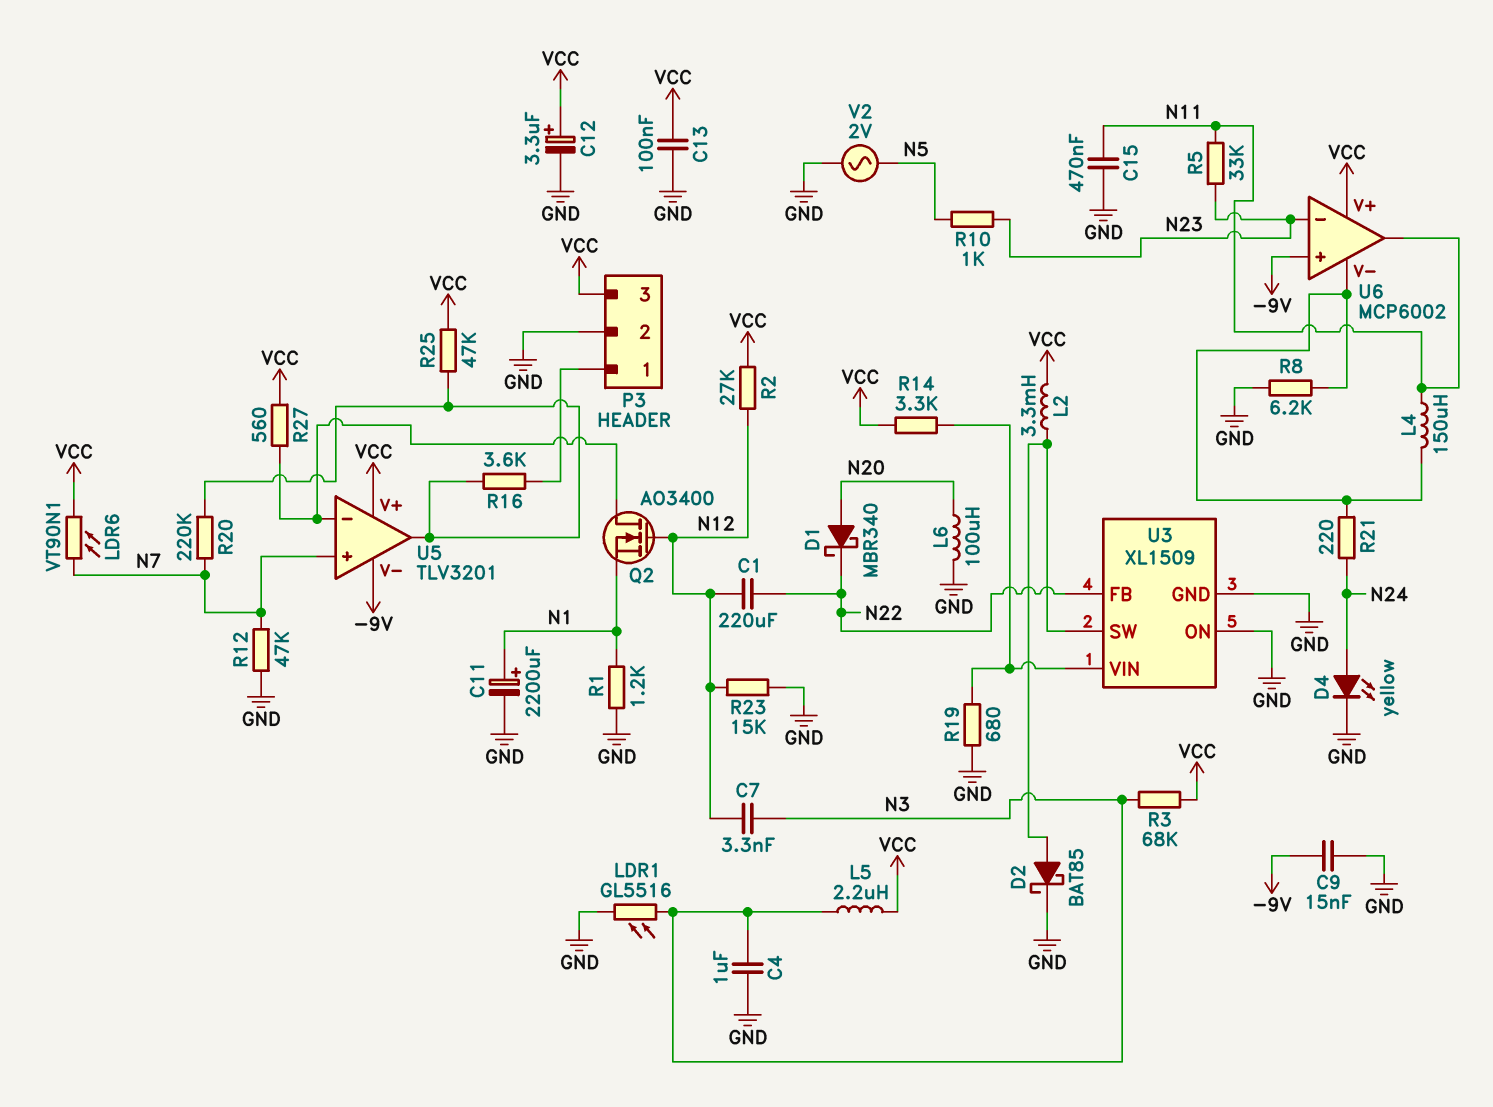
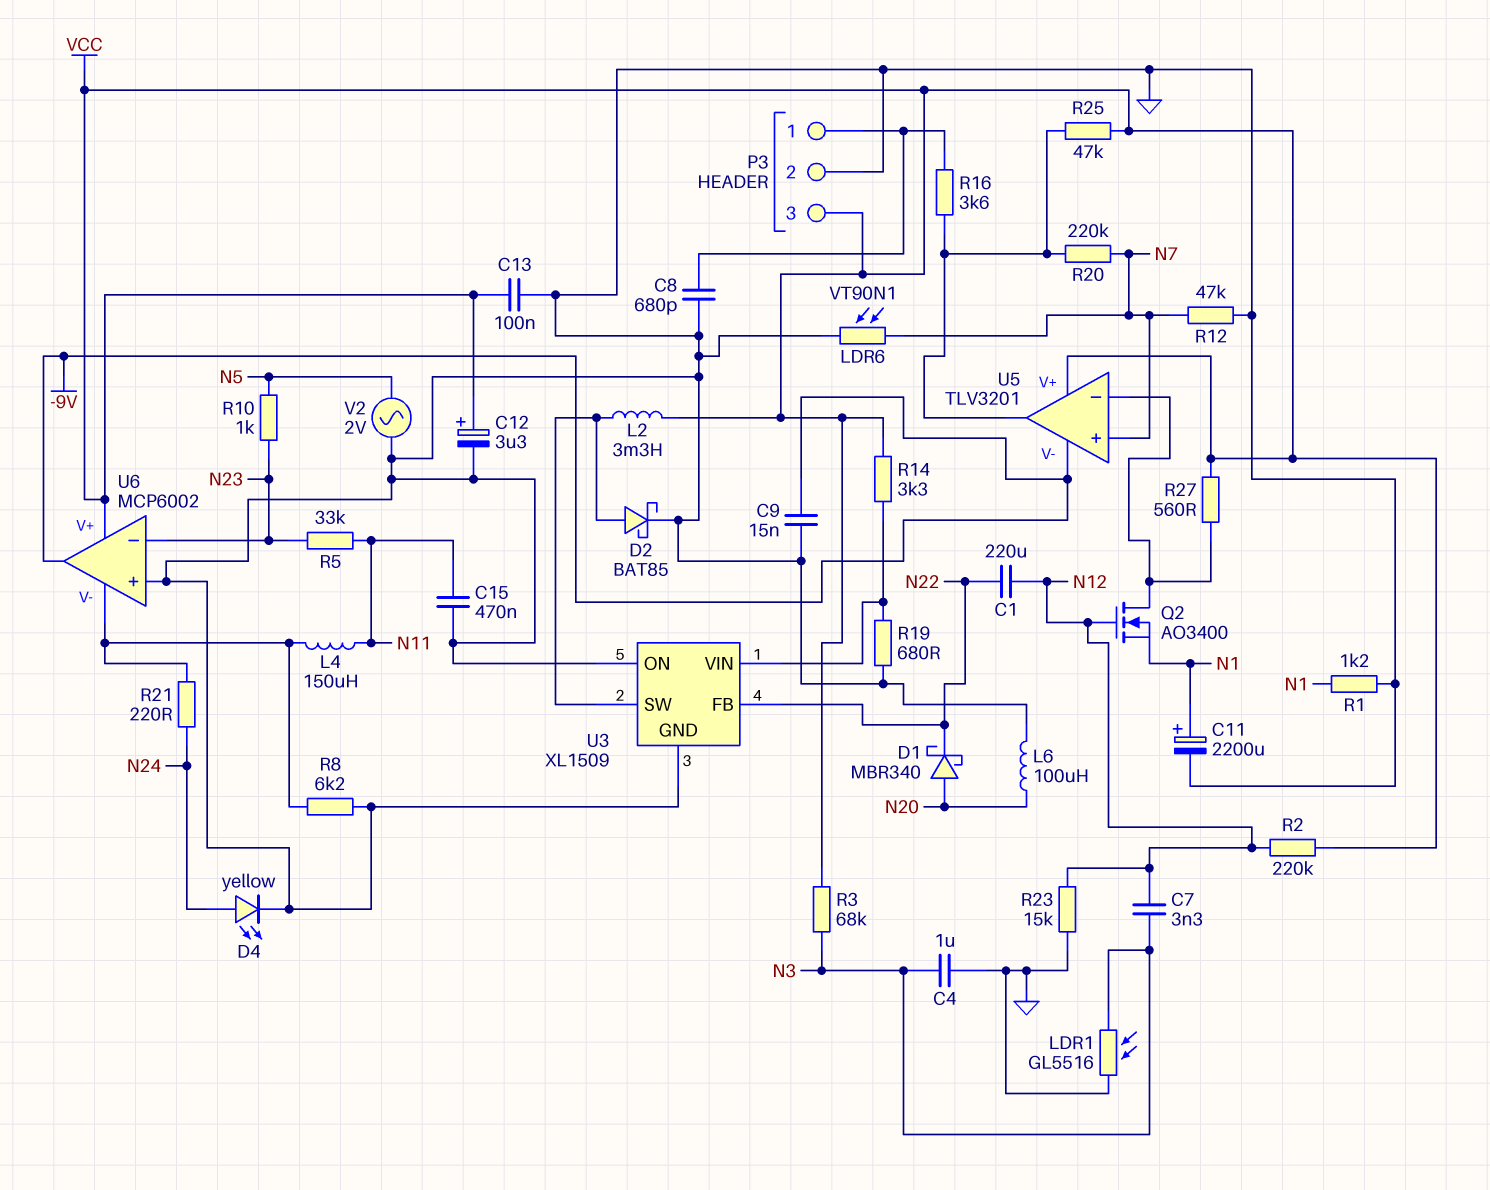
C8: none -> 680pF (GND, P3/1)
L5: 2.2uH (N3, VCC) -> none
LDR6: VT90N1 (N7, VCC) -> VT90N1 (GND, N7)
R2: 27k (N12, VCC) -> 220k (N12, VCC)
U6 pin in+: -9V -> GND
U6 pin out: N11 -> -9V

